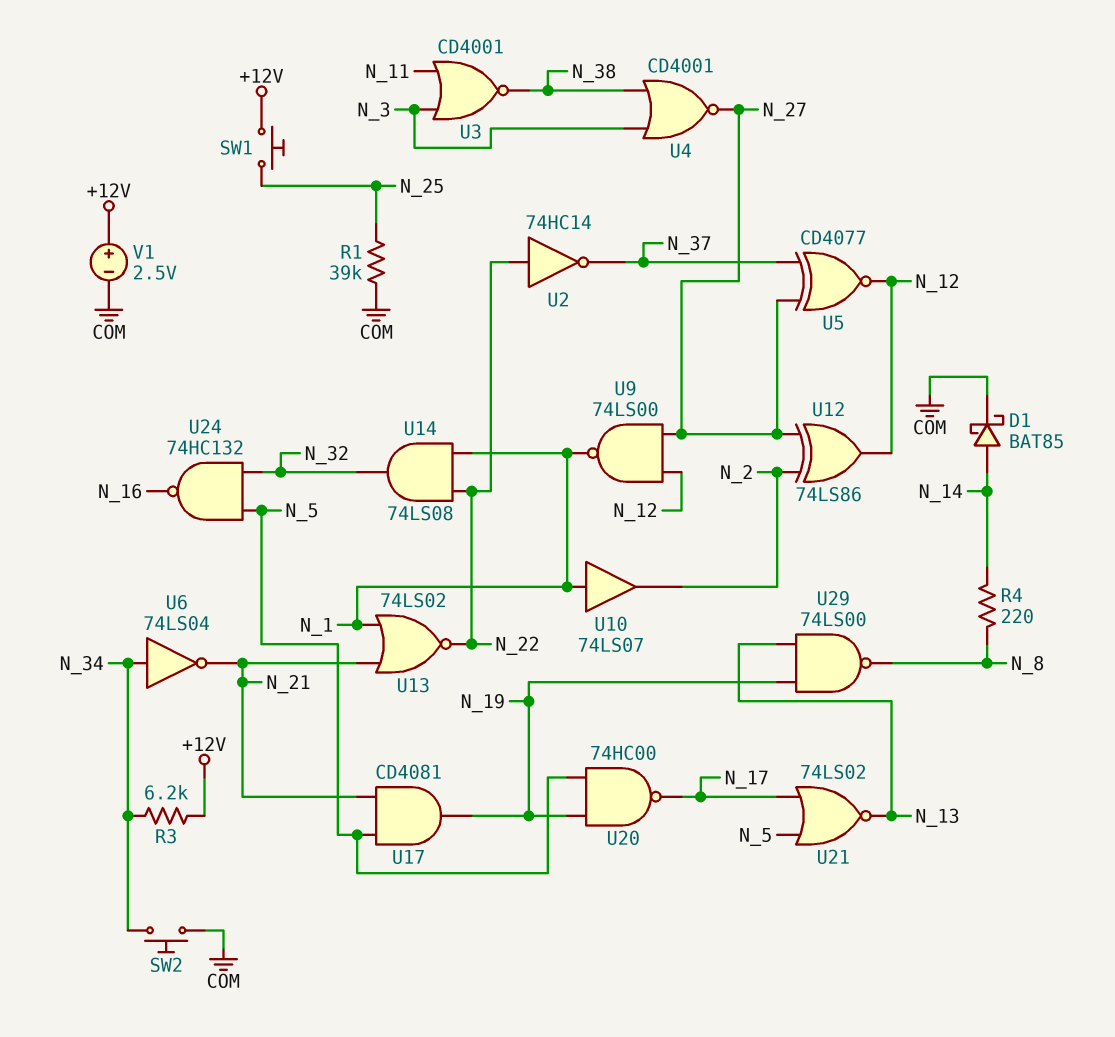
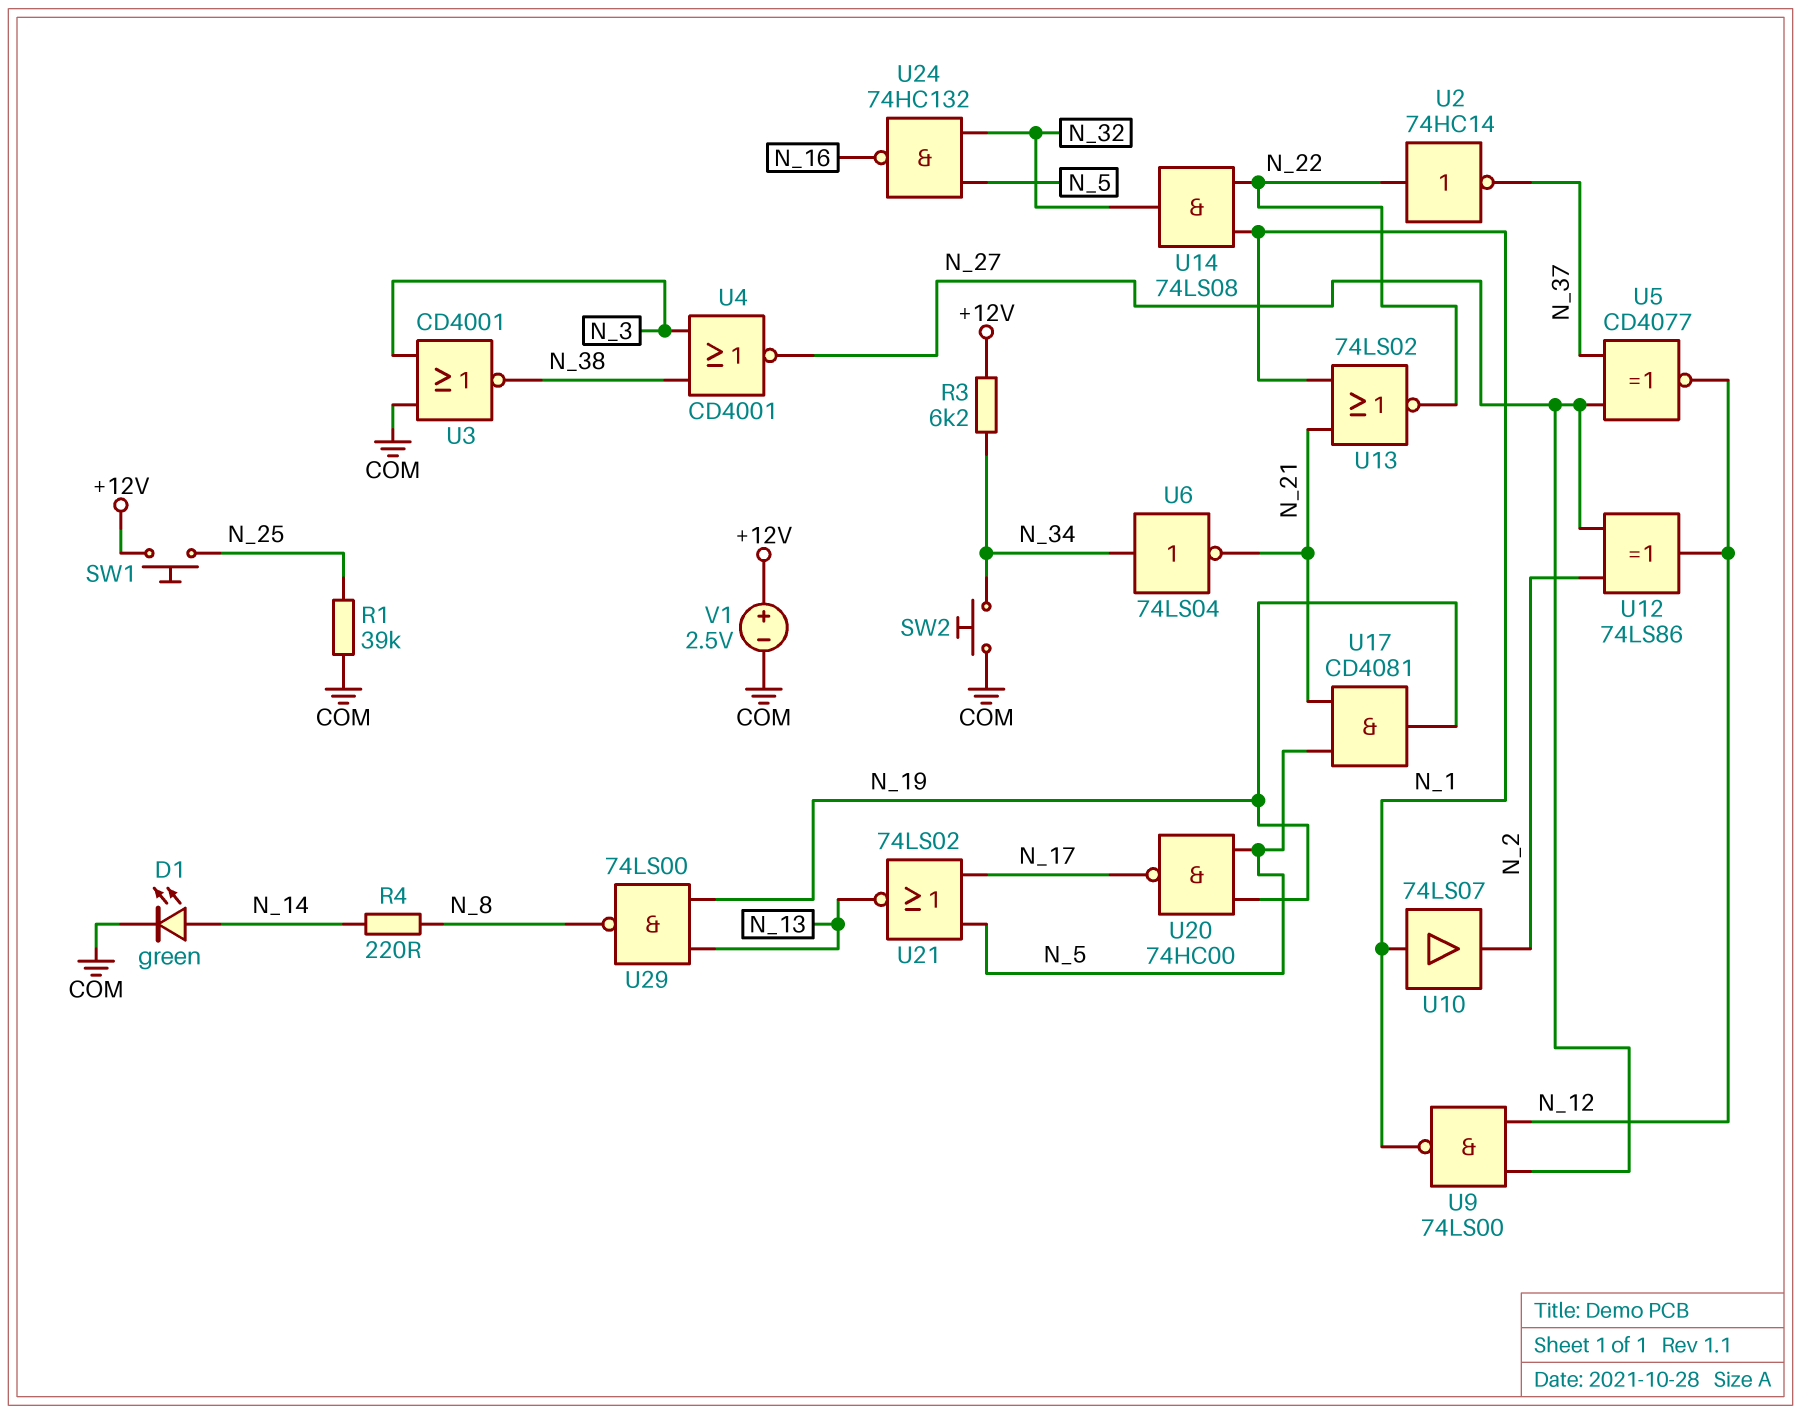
D1: schottky BAT85 (A N_14, K COM) -> LED green (A N_14, K COM)
U3: NOR CD4001 (in N_3, in N_11, out N_38) -> NOR CD4001 (in COM, in N_3, out N_38)

